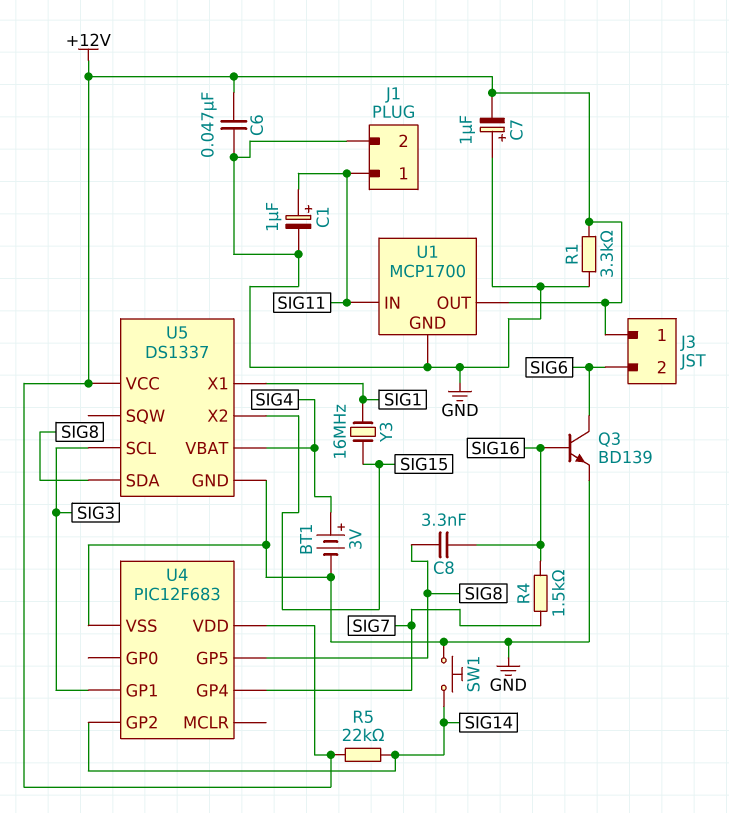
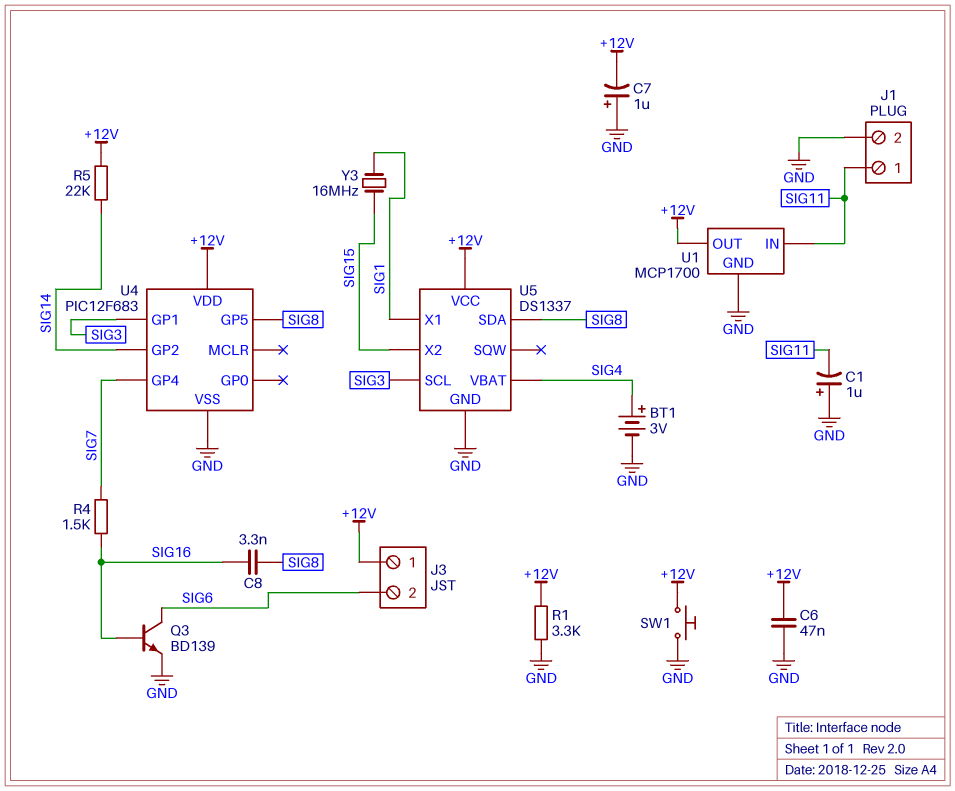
C1: 1uF (plus SIG11, minus GND) -> 1uF (plus GND, minus SIG11)
SW1: button (GND, SIG14) -> button (+12V, GND)

